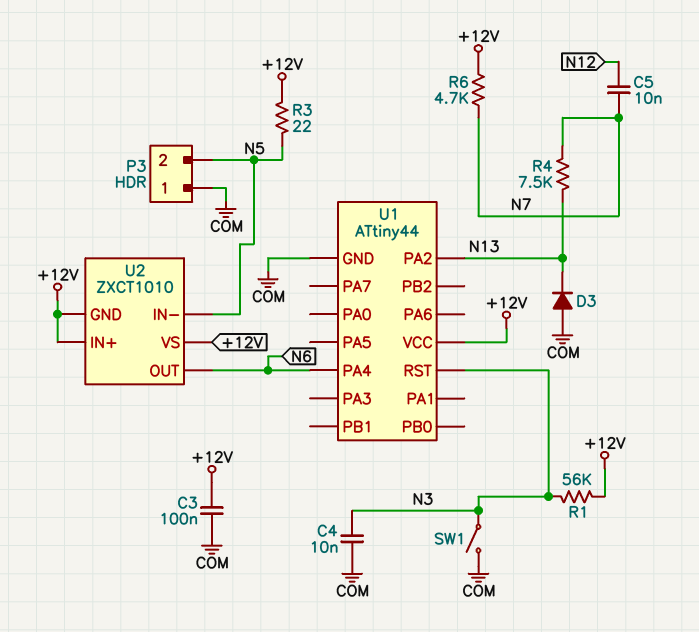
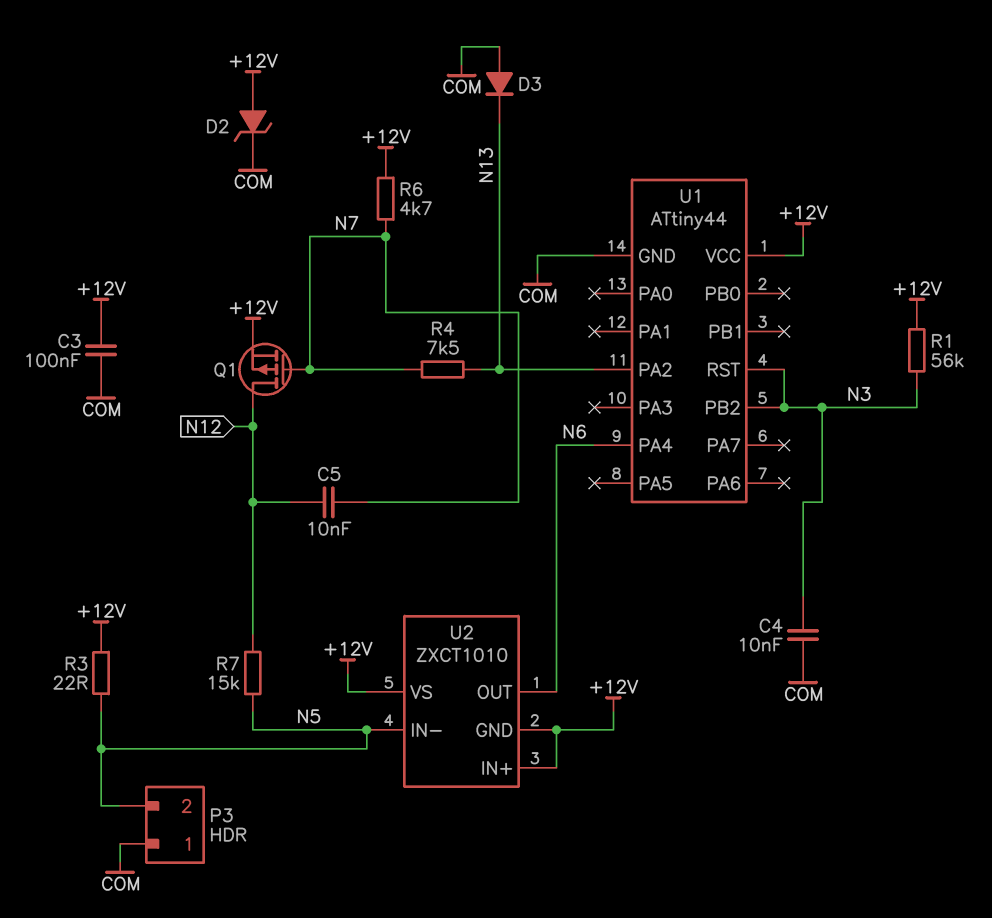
D2: none -> zener (A +12V, K COM)
Q1: none -> PMOS (G N7, D N12, S +12V)
R7: none -> 15k (N5, N12)
SW1: switch (COM, N3) -> none
U1 pin PB2: none -> N3

